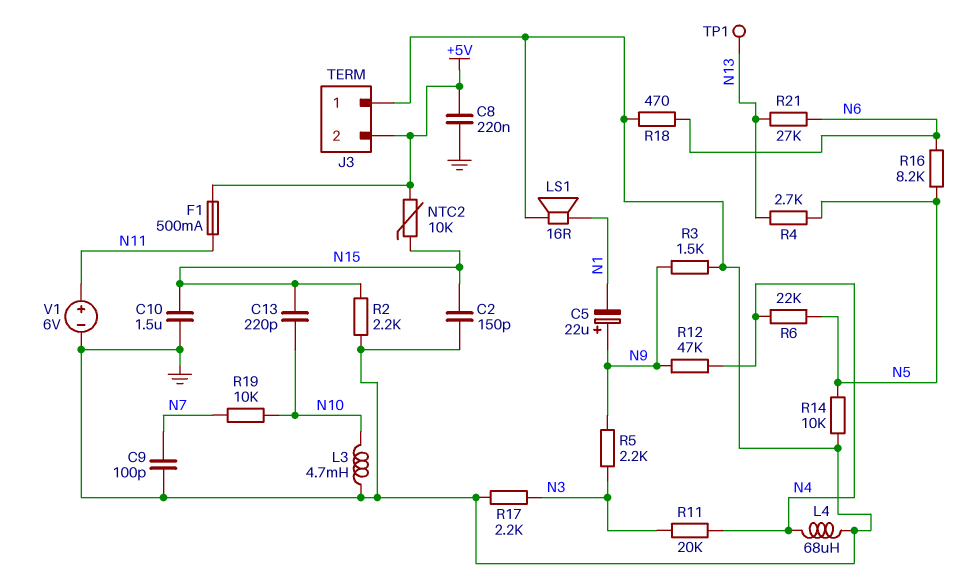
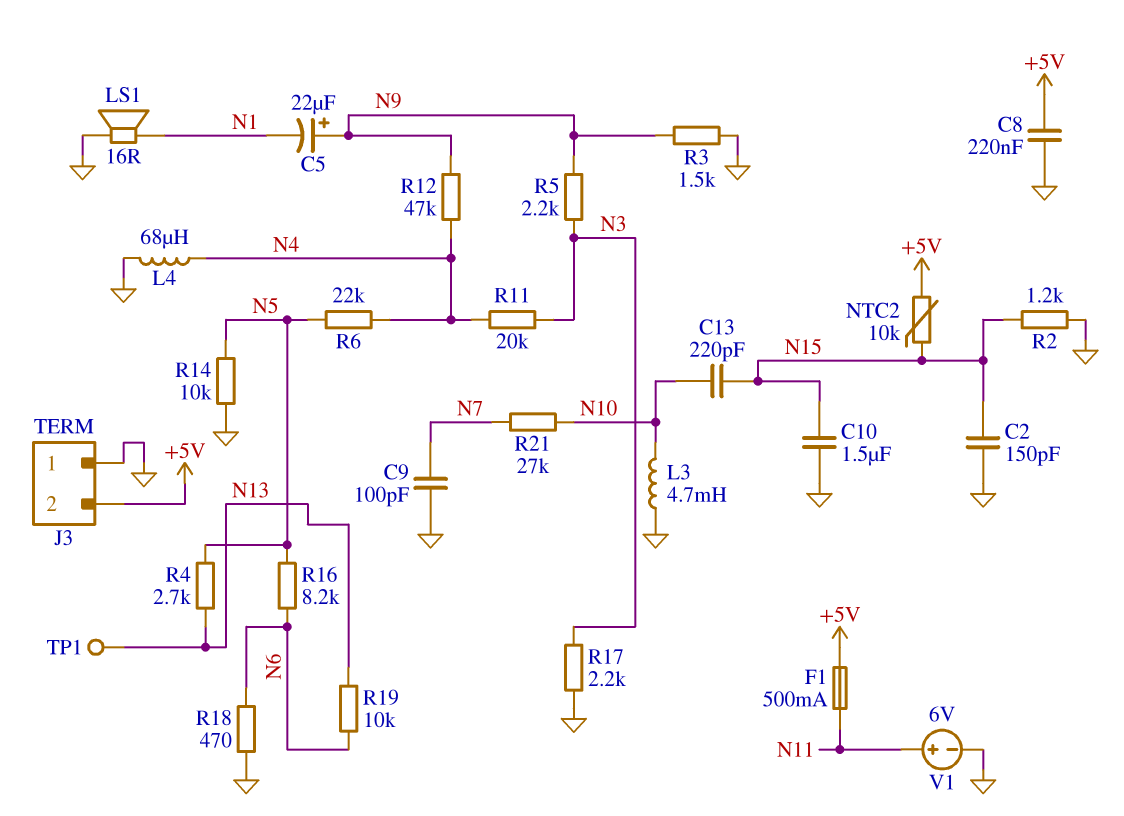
R2: 2.2k (GND, N15) -> 1.2k (GND, N15)
R19: 10k (N7, N10) -> 10k (N6, N13)
R21: 27k (N6, N13) -> 27k (N7, N10)

